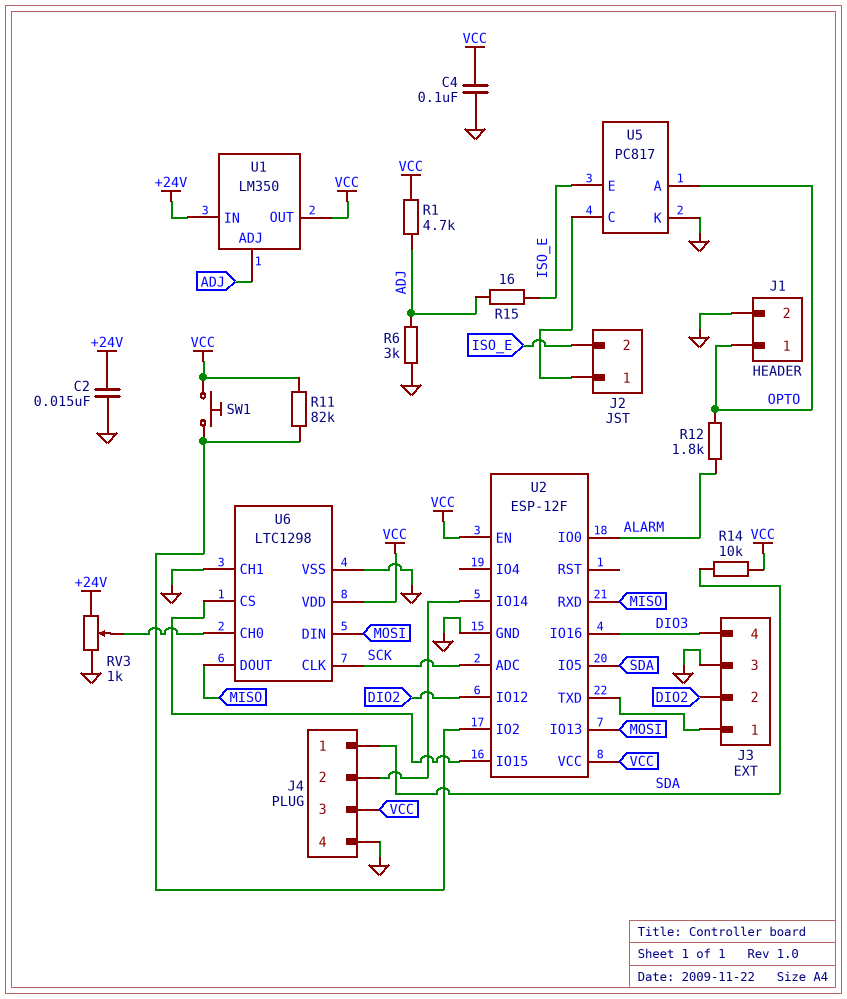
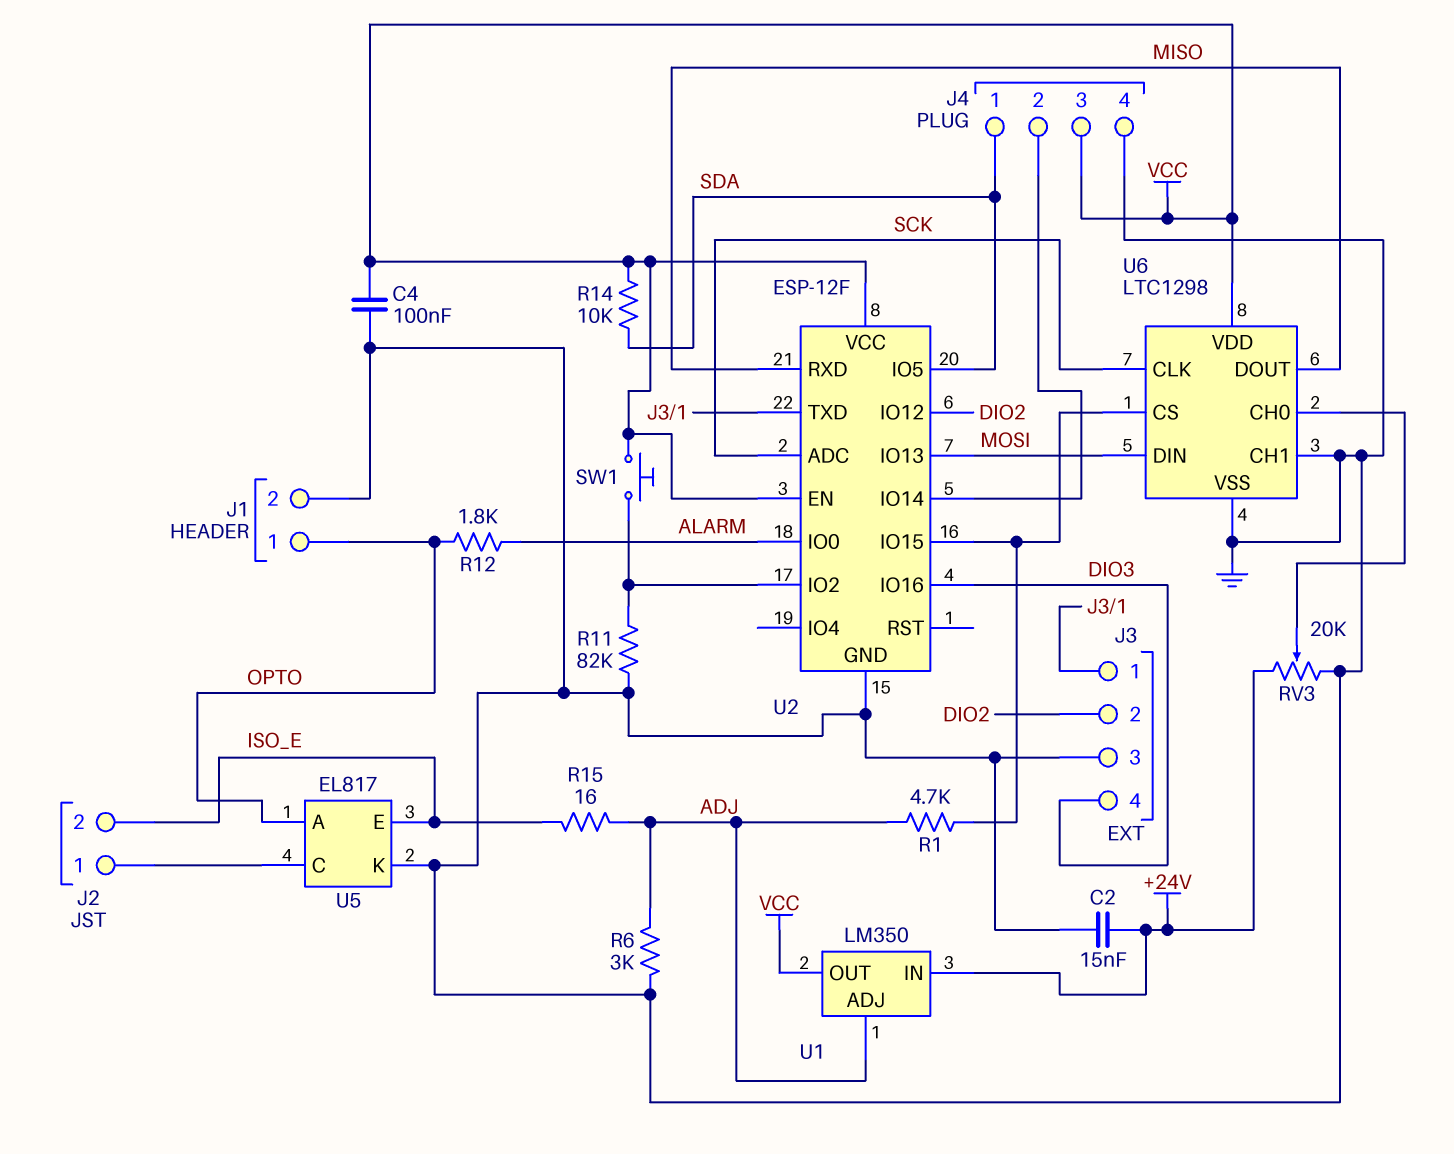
R1: 4.7k (ADJ, VCC) -> 4.7k (ADJ, U2/IO15)
R11: 82k (U2/IO2, VCC) -> 82k (GND, U2/IO2)
RV3: 1k (+24V, GND, wiper U6/CH0) -> 20k (+24V, GND, wiper U6/CH0)
U5: PC817 -> EL817

